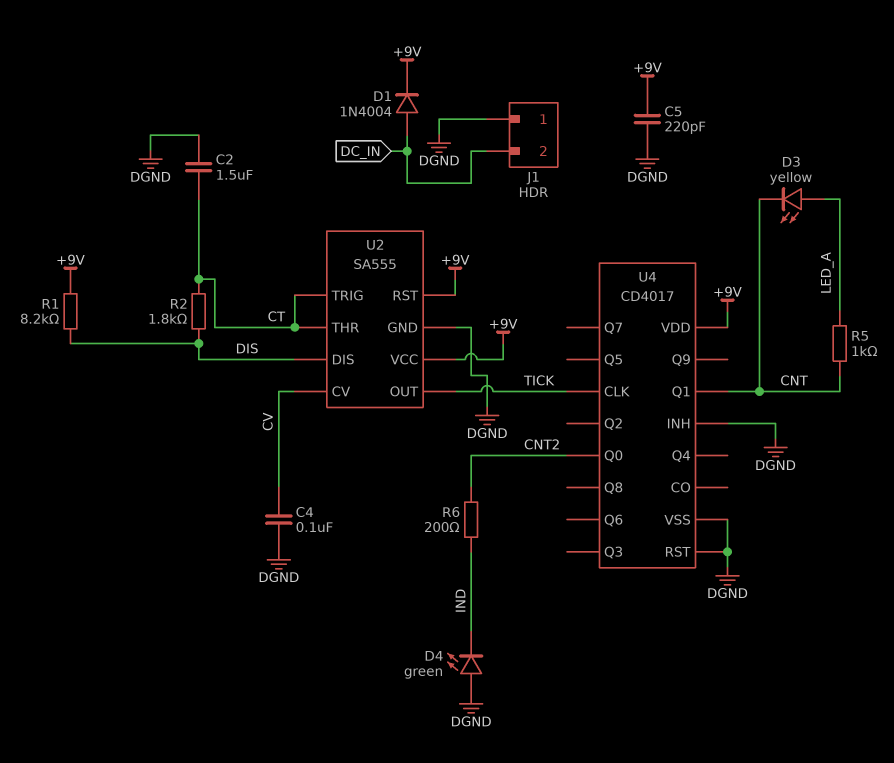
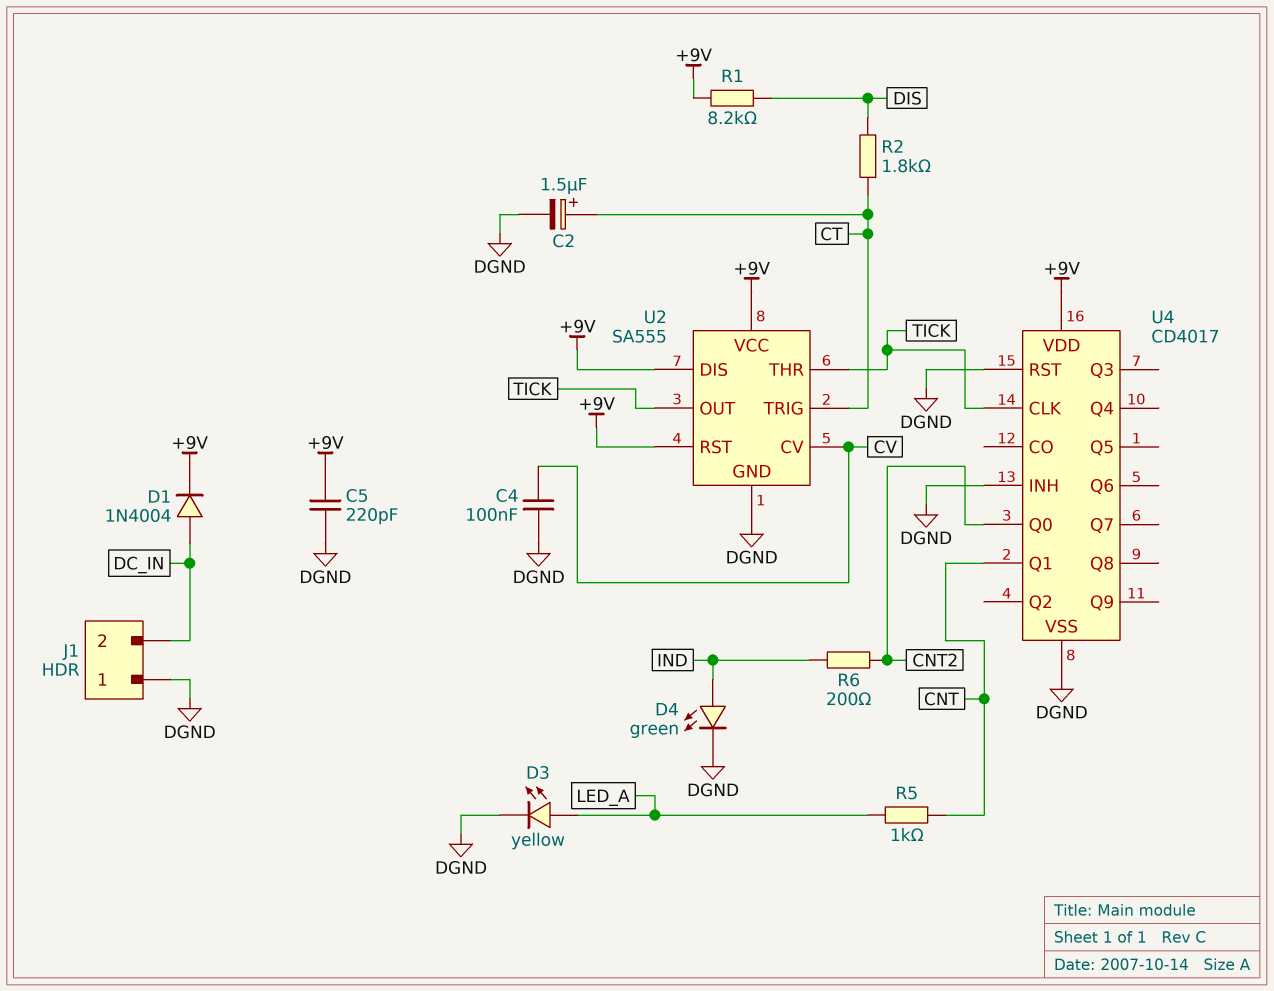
C2: 1.5uF (CT, DGND) -> 1.5uF (plus CT, minus DGND)
D3: LED yellow (A LED_A, K CNT) -> LED yellow (A LED_A, K DGND)
D4: LED green (A DGND, K IND) -> LED green (A IND, K DGND)
U2 pin DIS: DIS -> +9V
U2 pin THR: CT -> TICK

